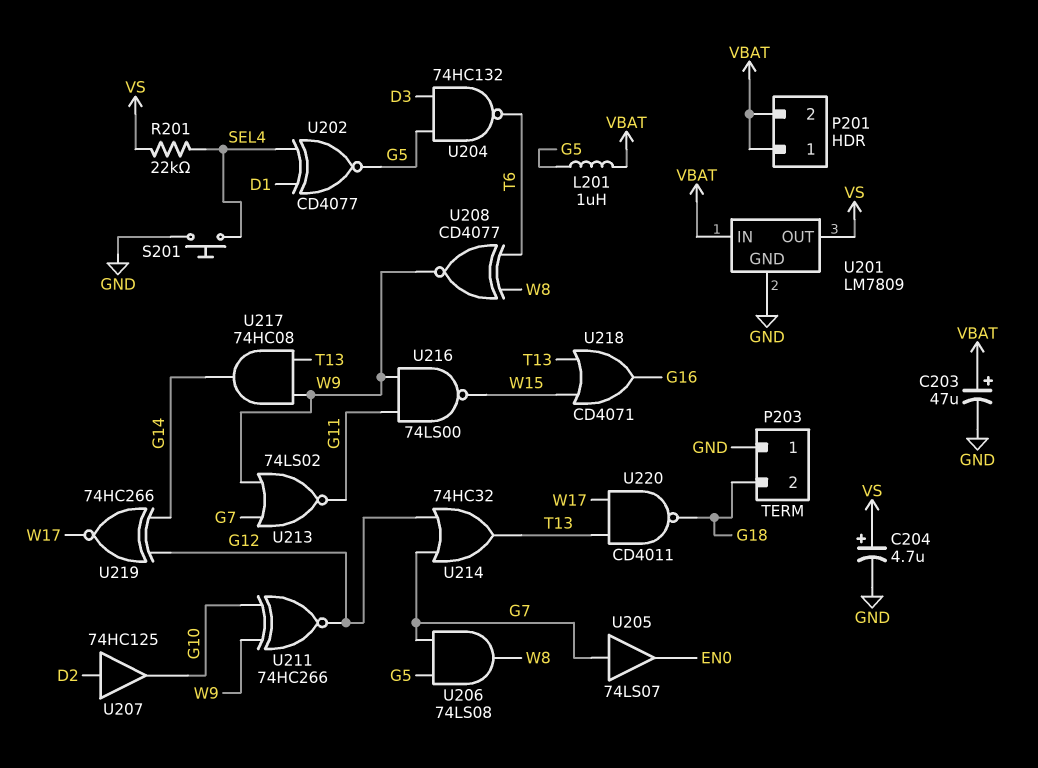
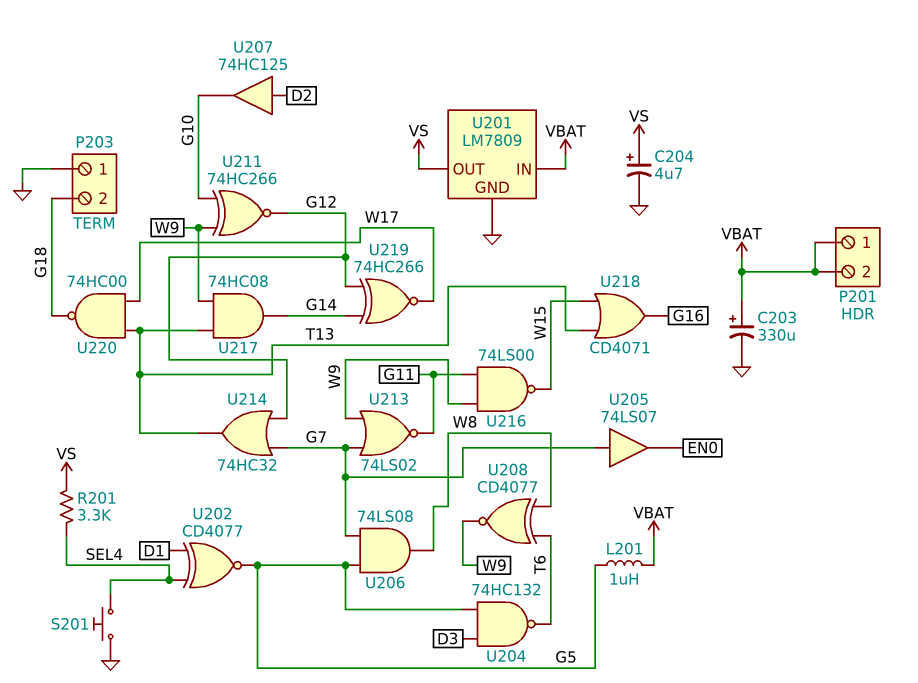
C203: 47uF (plus VBAT, minus GND) -> 330uF (plus VBAT, minus GND)
R201: 22k (SEL4, VS) -> 3.3k (SEL4, VS)
U220: NAND CD4011 (in T13, in W17, out G18) -> NAND 74HC00 (in T13, in W17, out G18)

